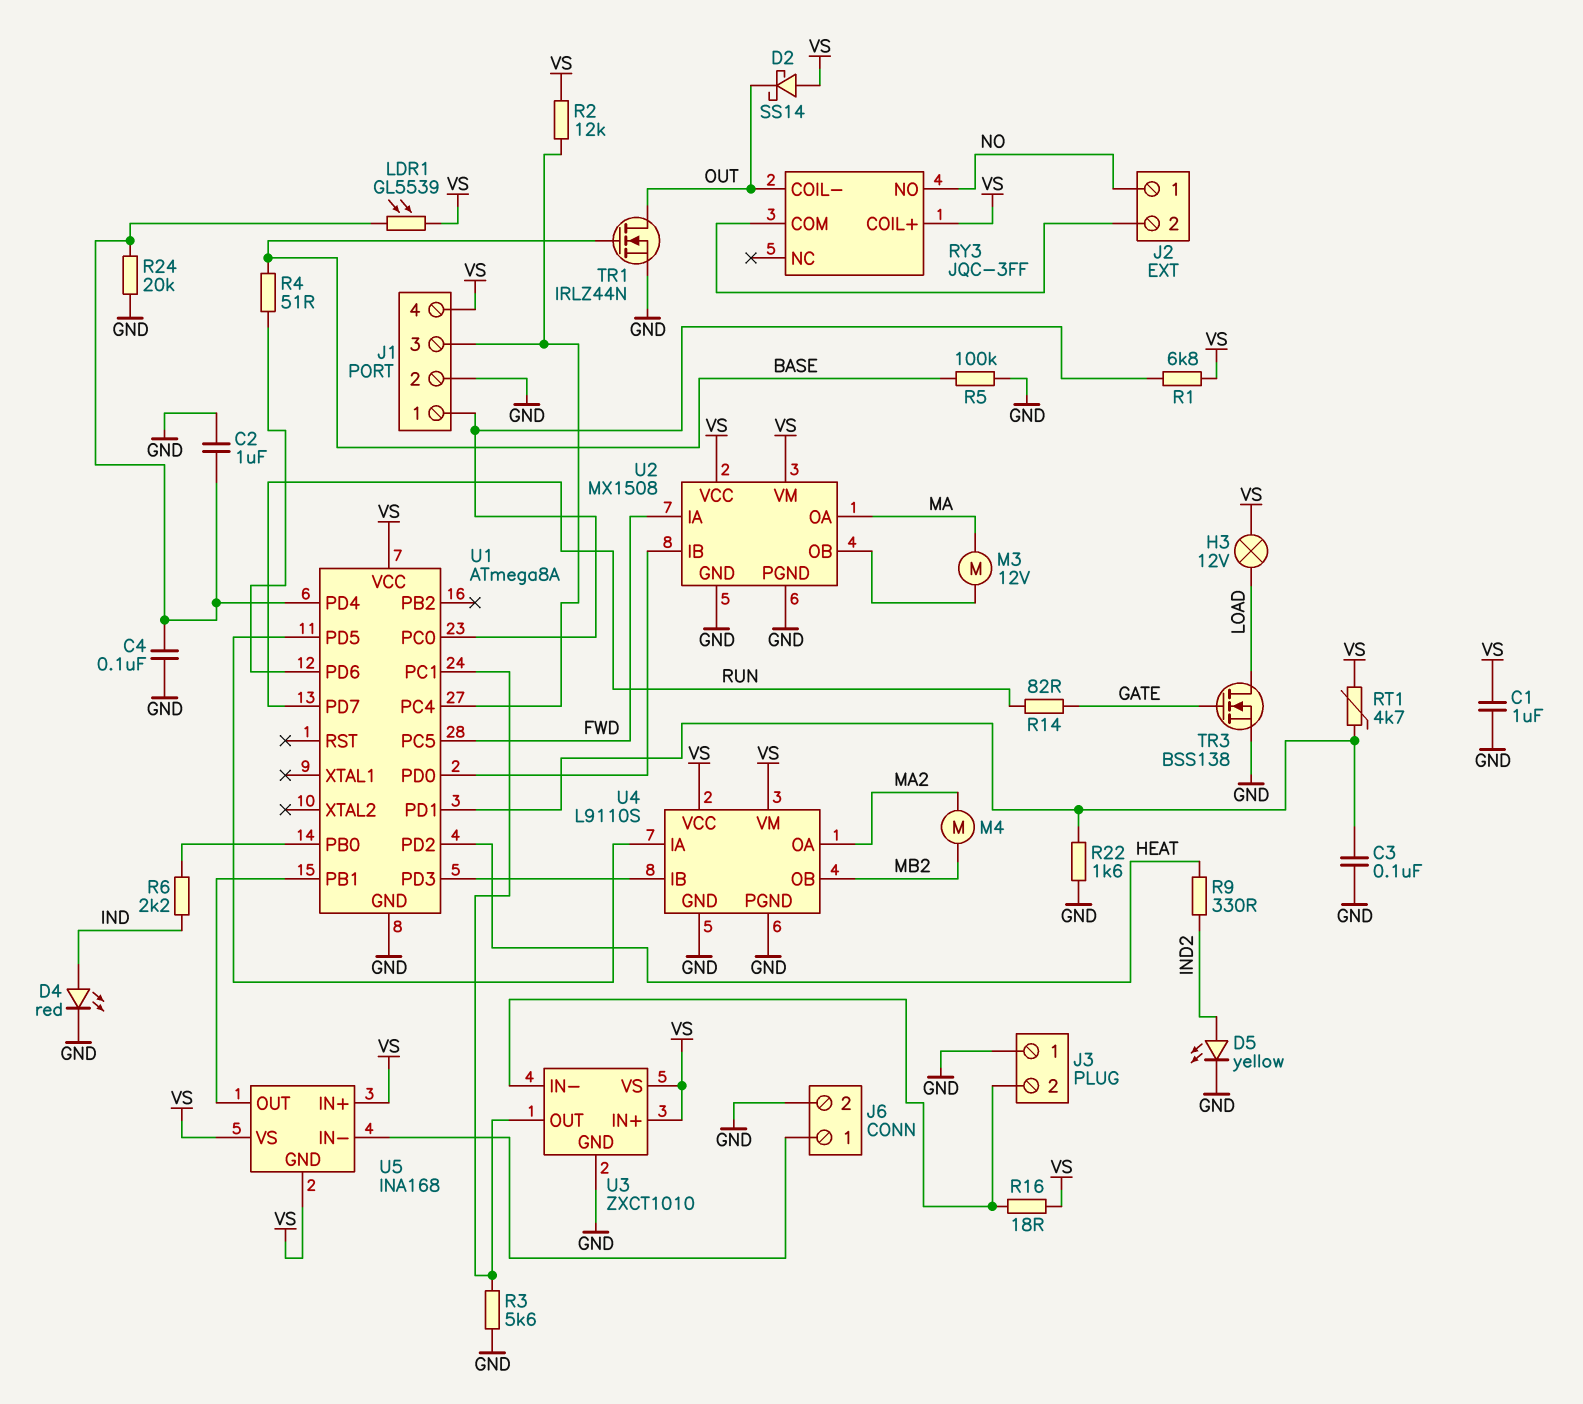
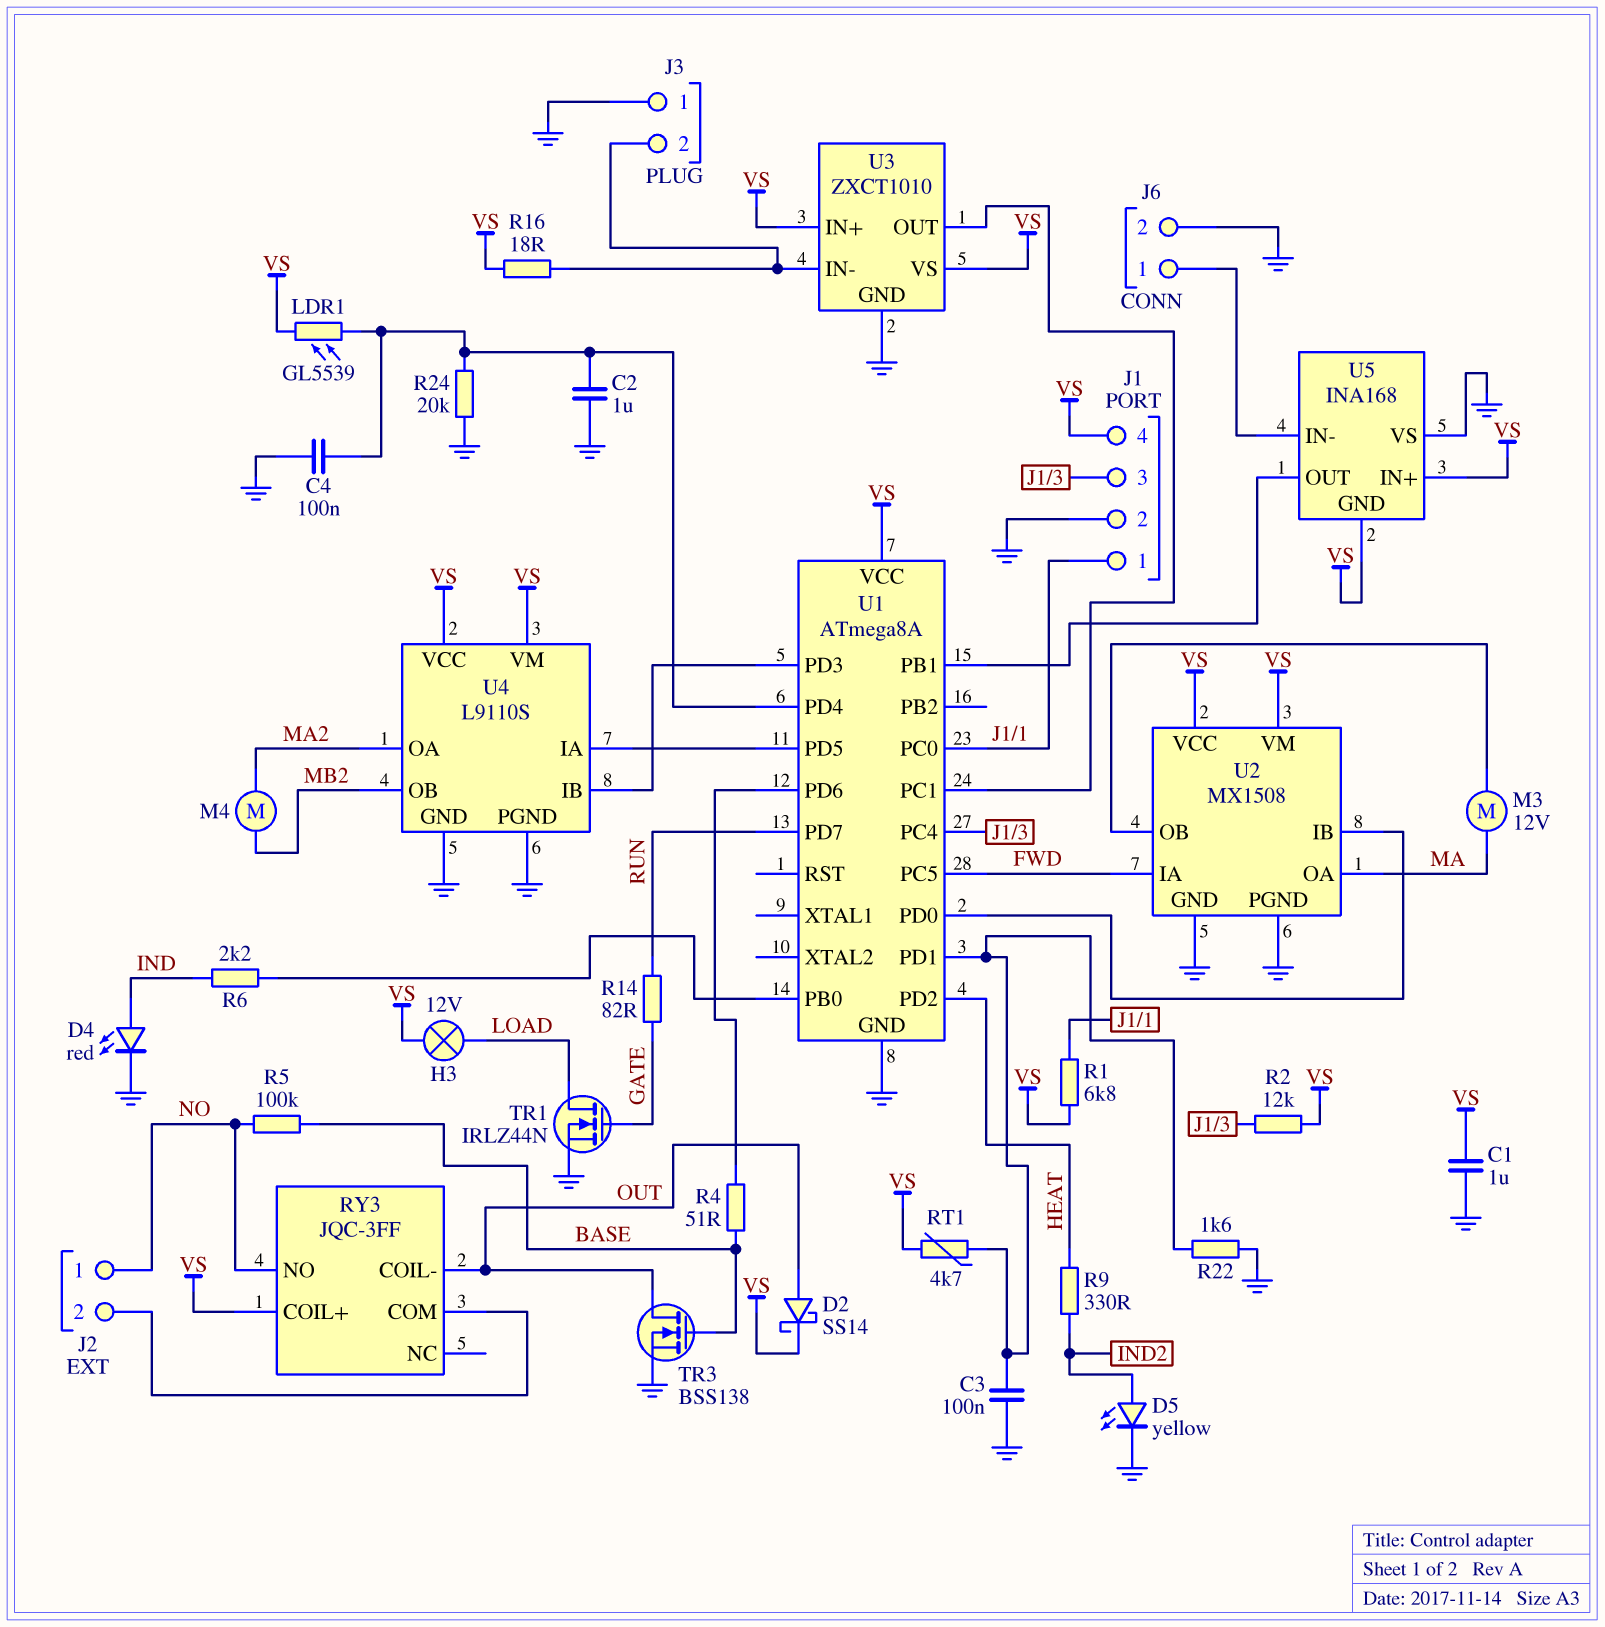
D2: schottky SS14 (A VS, K OUT) -> schottky SS14 (A OUT, K VS)
R3: 5.6k (GND, U1/PC1) -> none
R5: 100k (BASE, GND) -> 100k (BASE, NO)
TR1: NMOS IRLZ44N (G BASE, D OUT, S GND) -> NMOS IRLZ44N (G GATE, D LOAD, S GND)
TR3: NMOS BSS138 (G GATE, D LOAD, S GND) -> NMOS BSS138 (G BASE, D OUT, S GND)
U5 pin VS: VS -> GND

